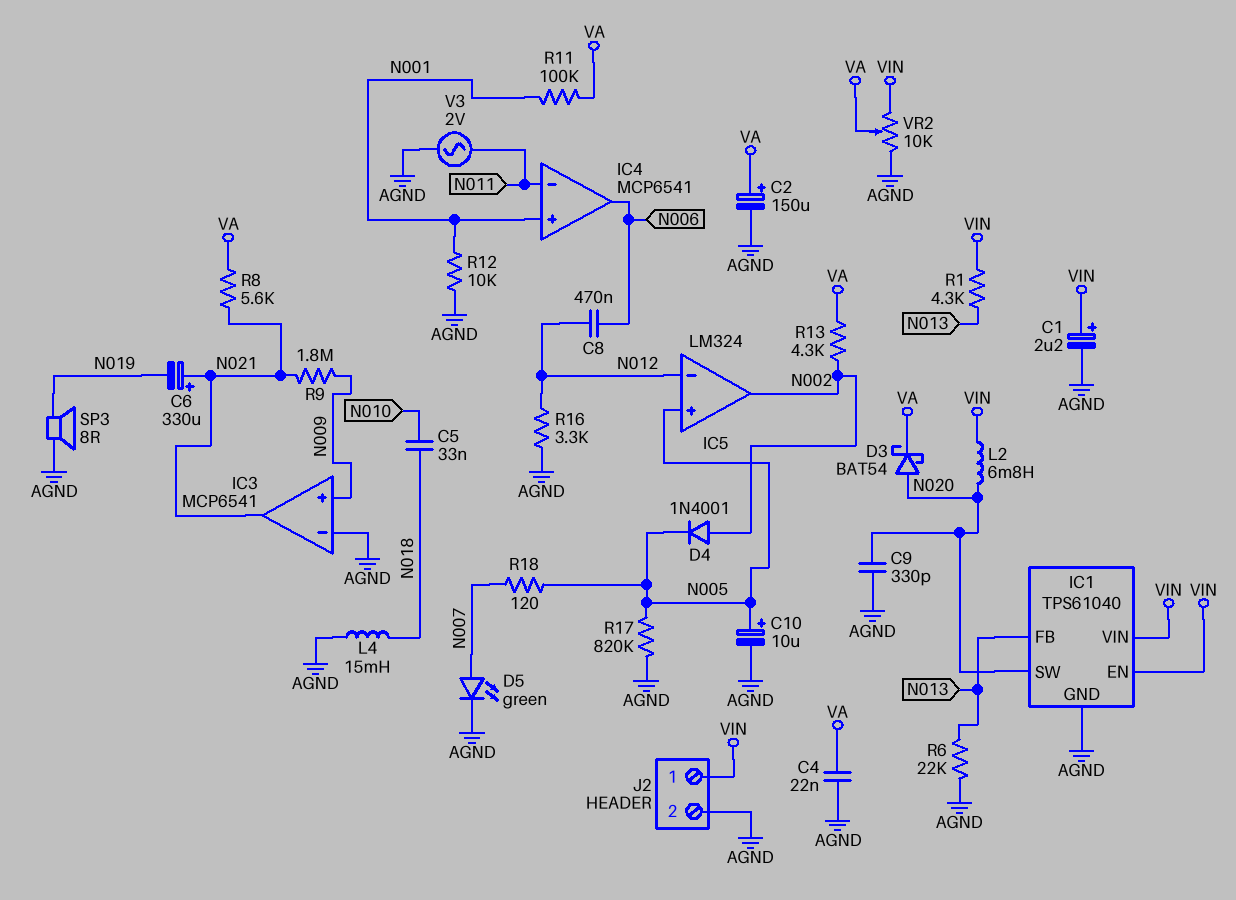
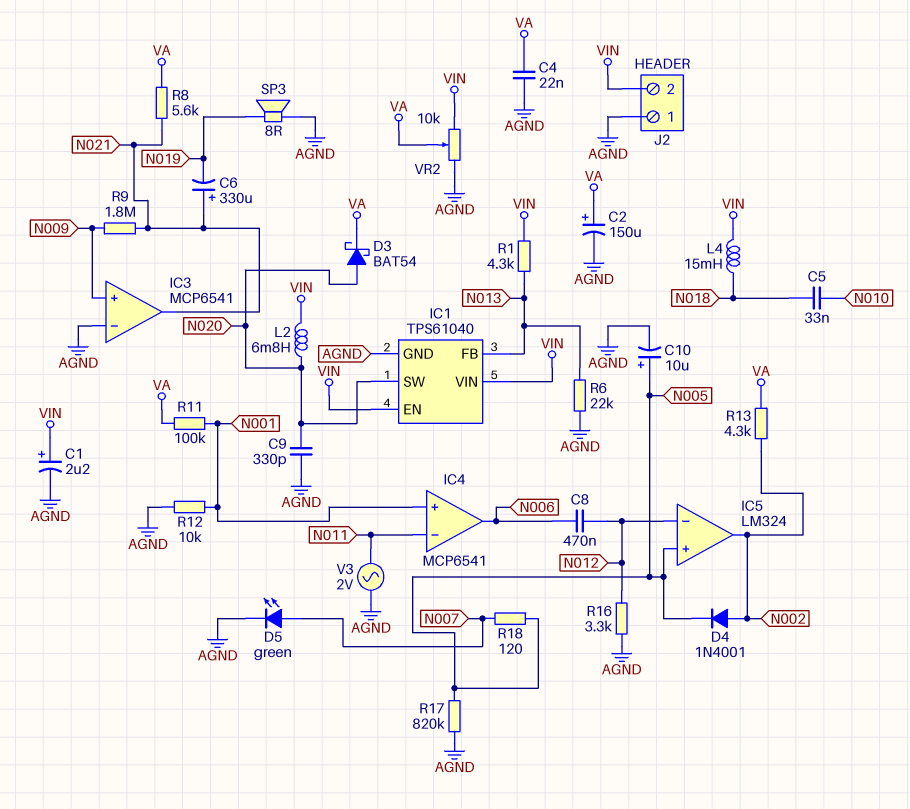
J2 pin 1: VIN -> AGND
J2 pin 2: AGND -> VIN
L4: 15mH (AGND, N018) -> 15mH (N018, VIN)

